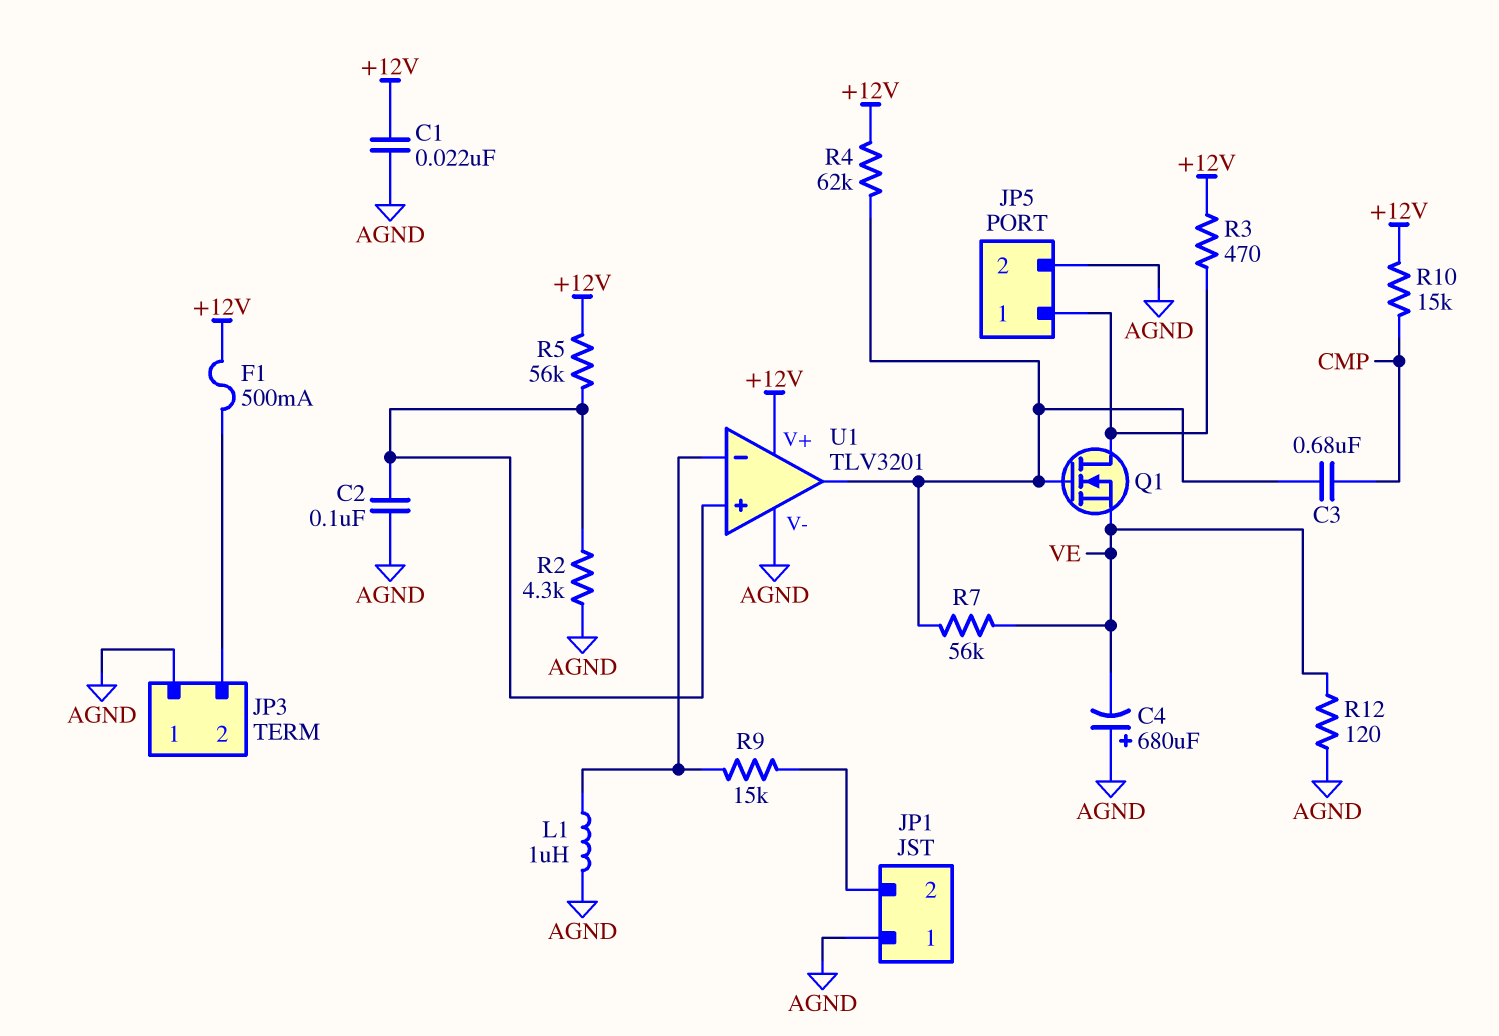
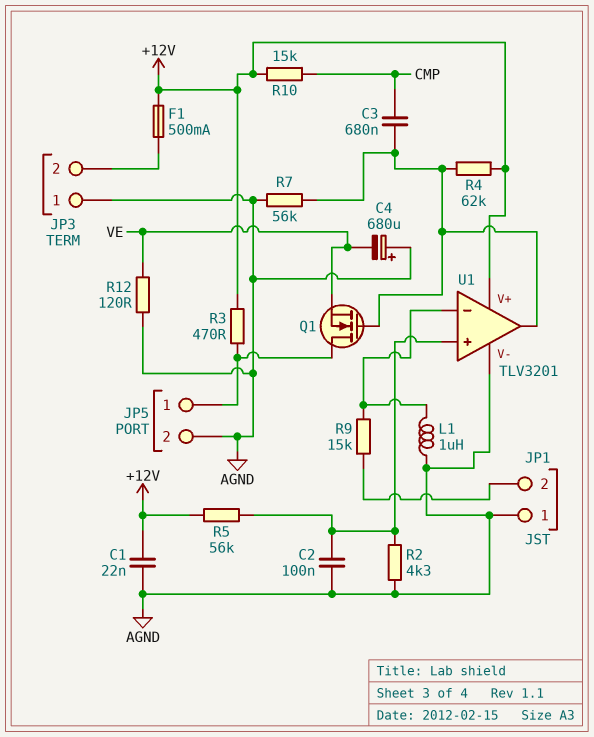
R7: 56k (U1/out, VE) -> 56k (AGND, U1/out)

